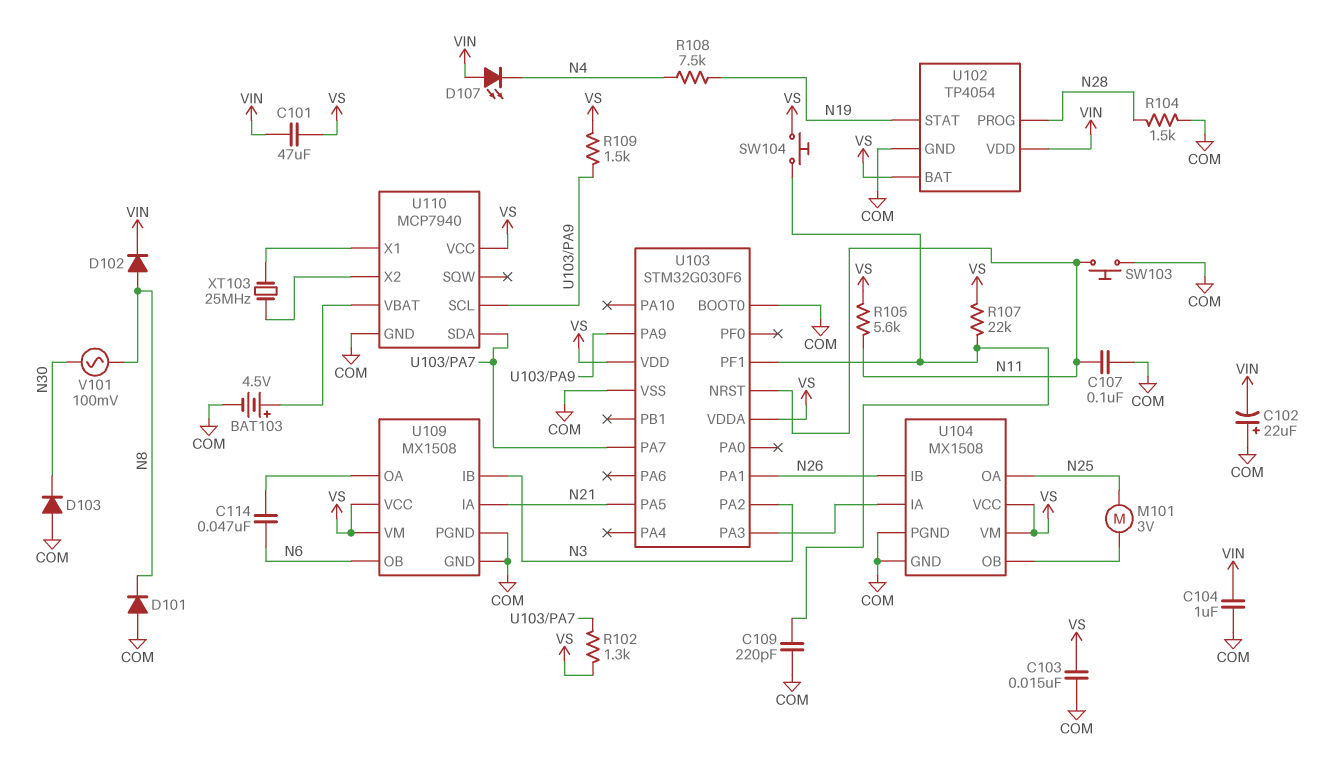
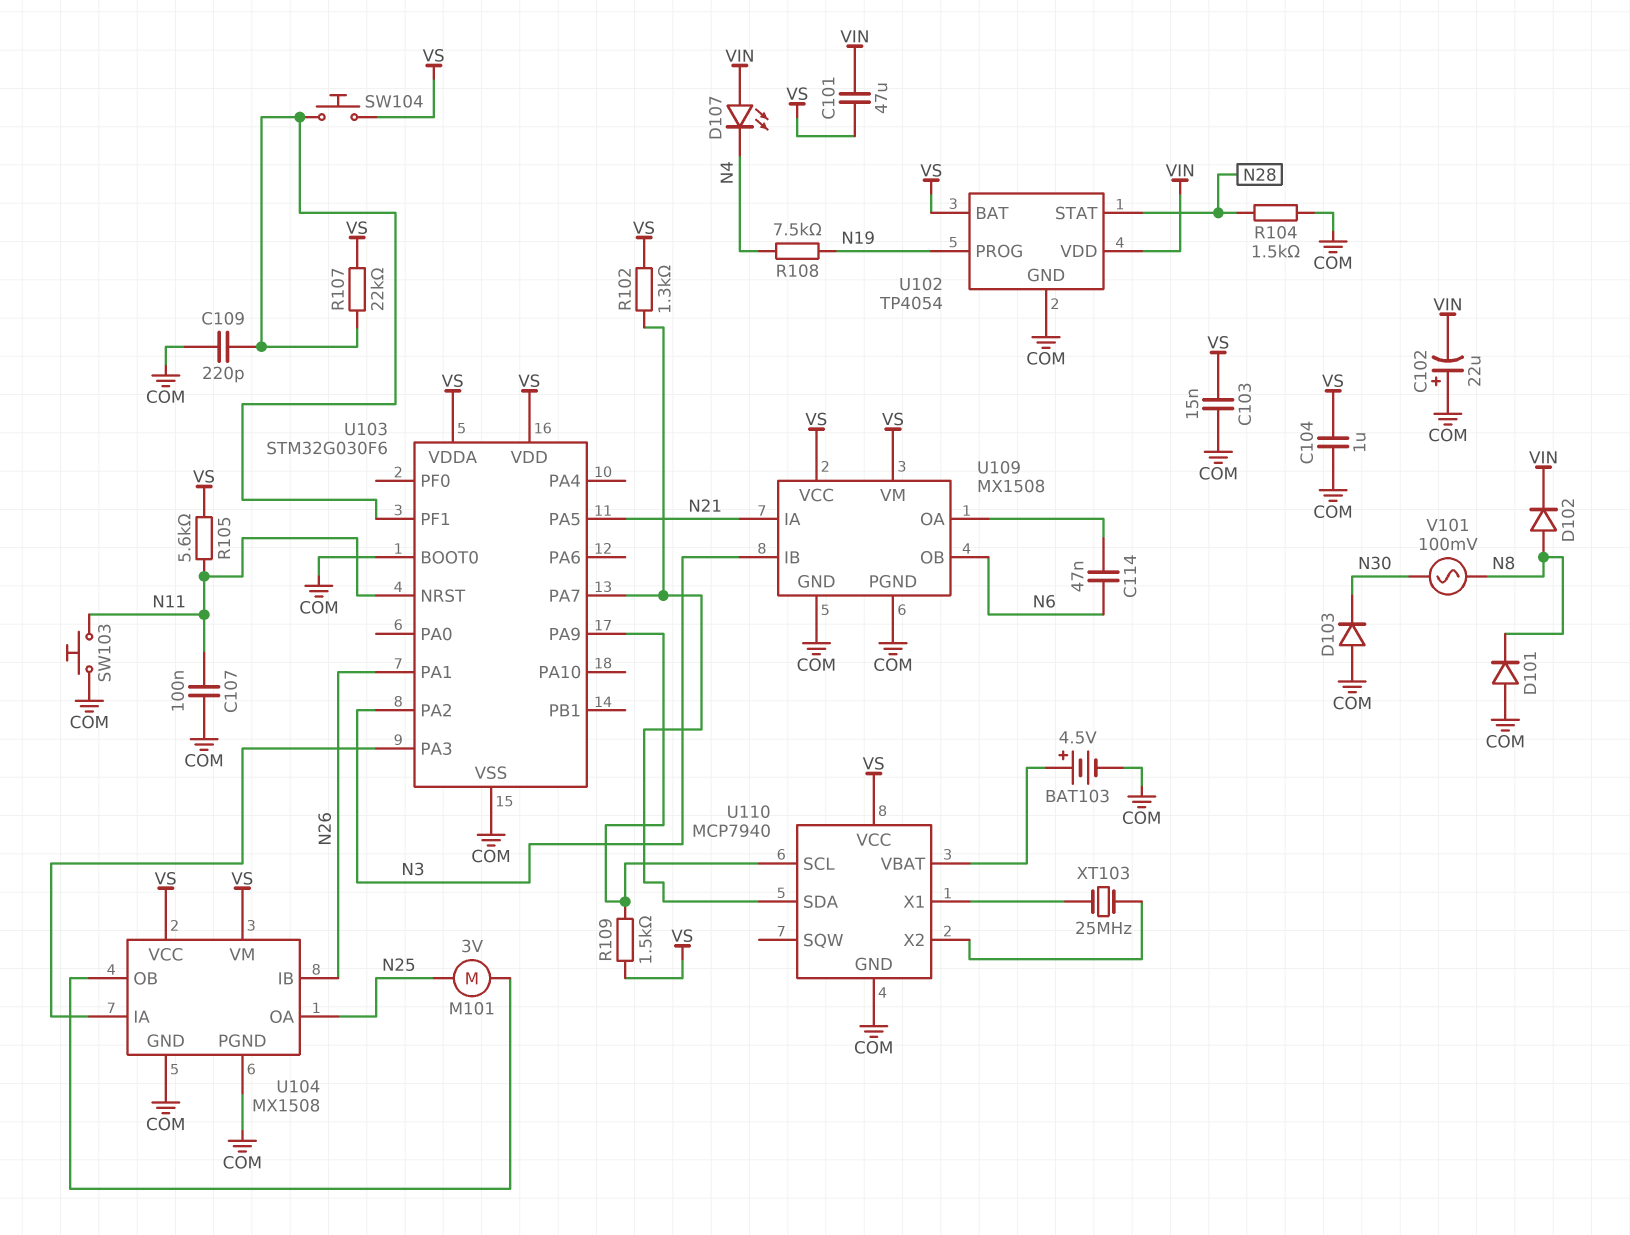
C104: 1uF (COM, VIN) -> 1uF (COM, VS)
U102 pin PROG: N28 -> N19
U102 pin STAT: N19 -> N28

